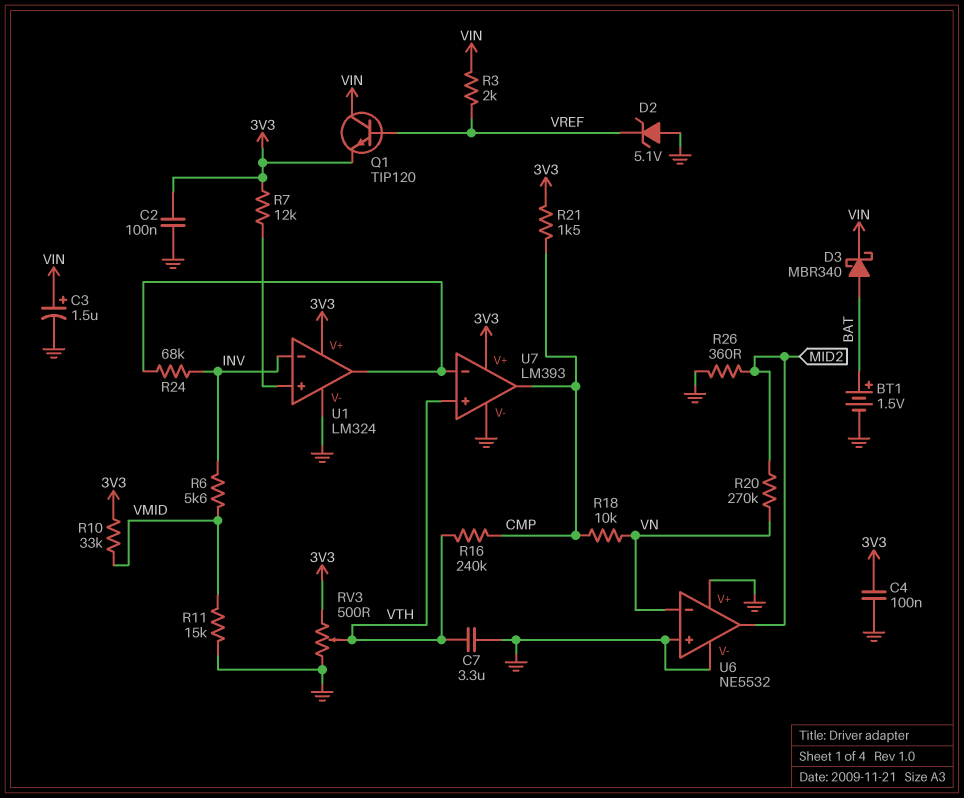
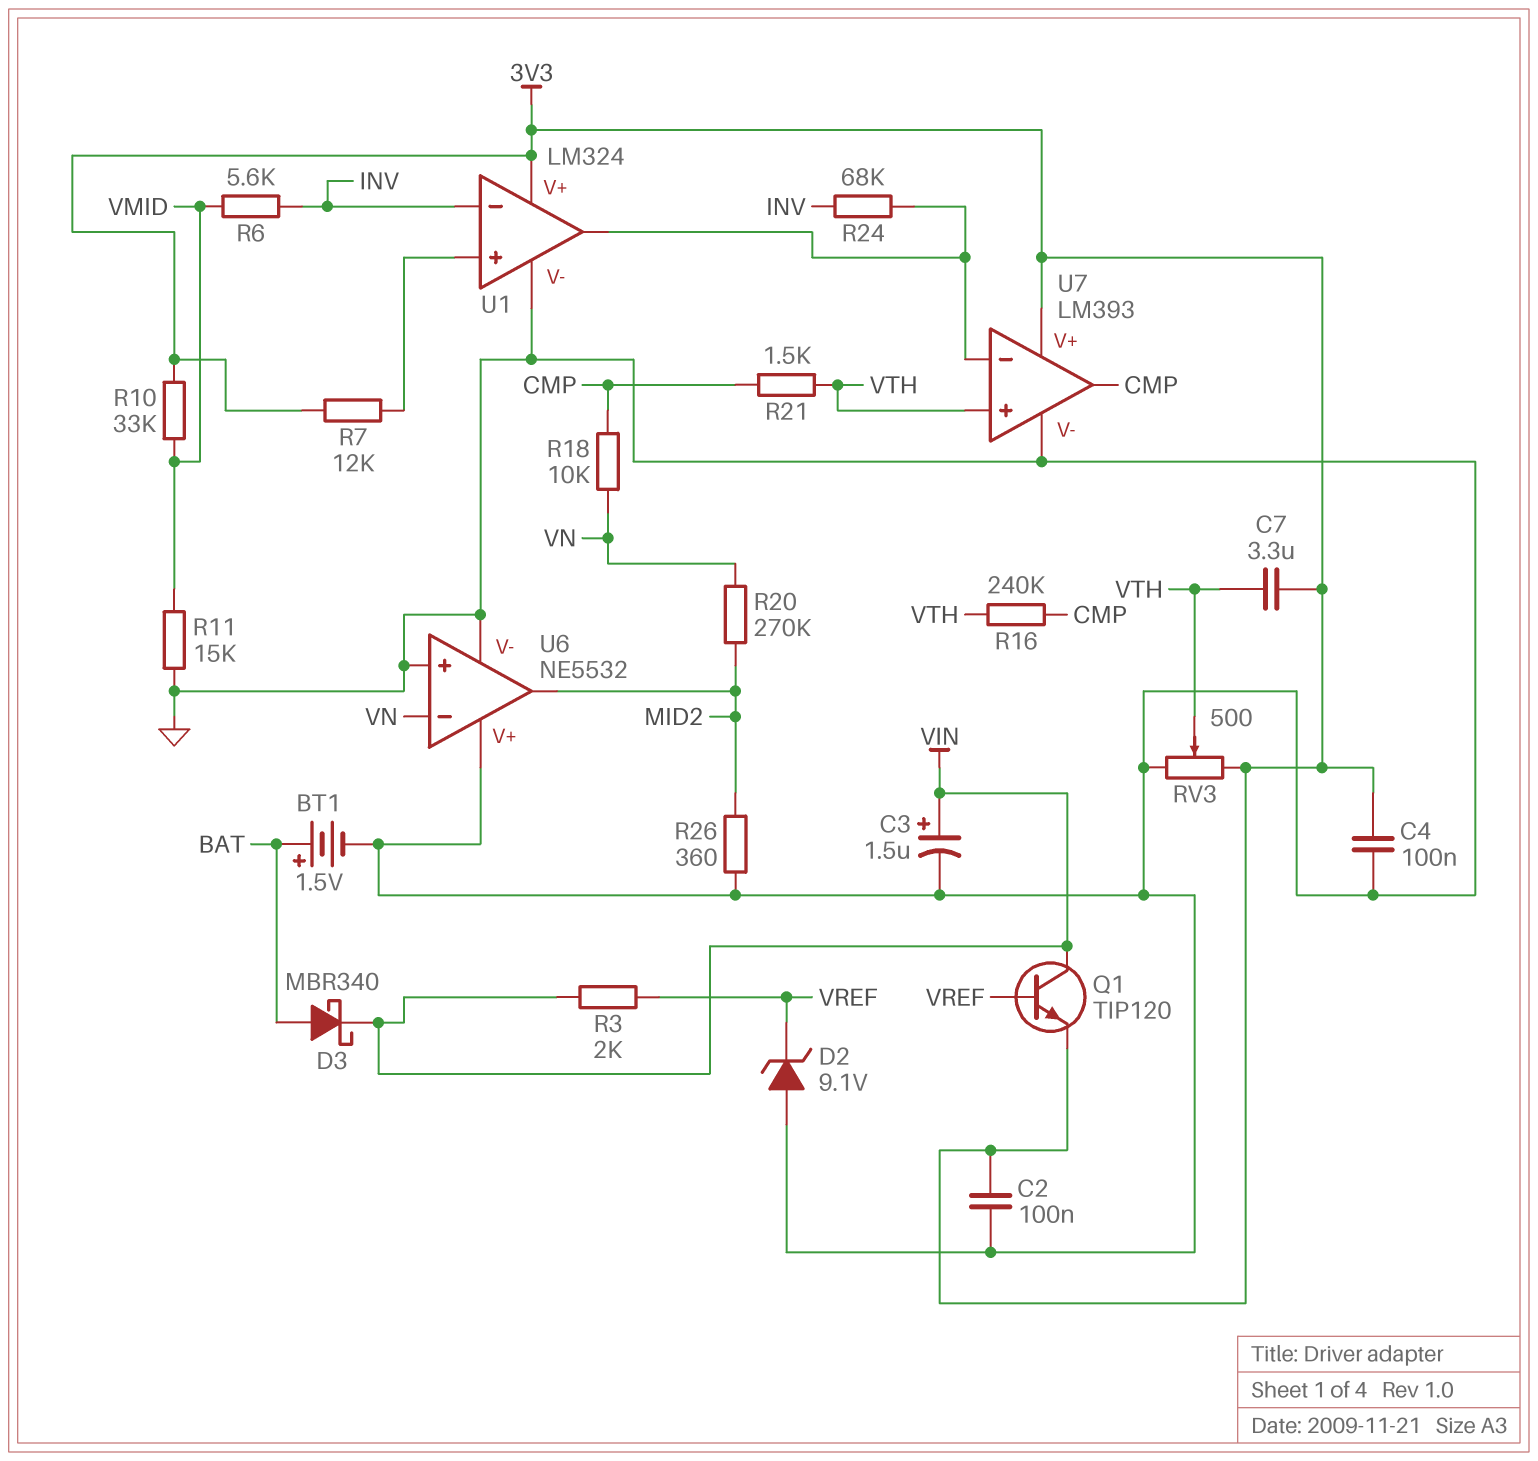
C7: 3.3uF (GND, VTH) -> 3.3uF (3V3, VTH)
D2: zener 5.1V (A GND, K VREF) -> zener 9.1V (A GND, K VREF)
R21: 1.5k (3V3, CMP) -> 1.5k (CMP, VTH)

